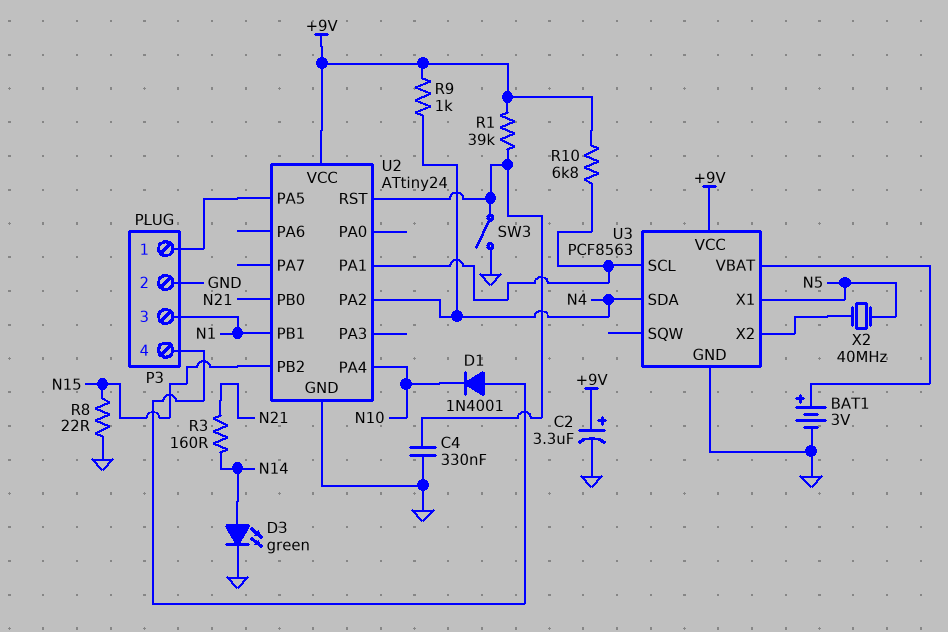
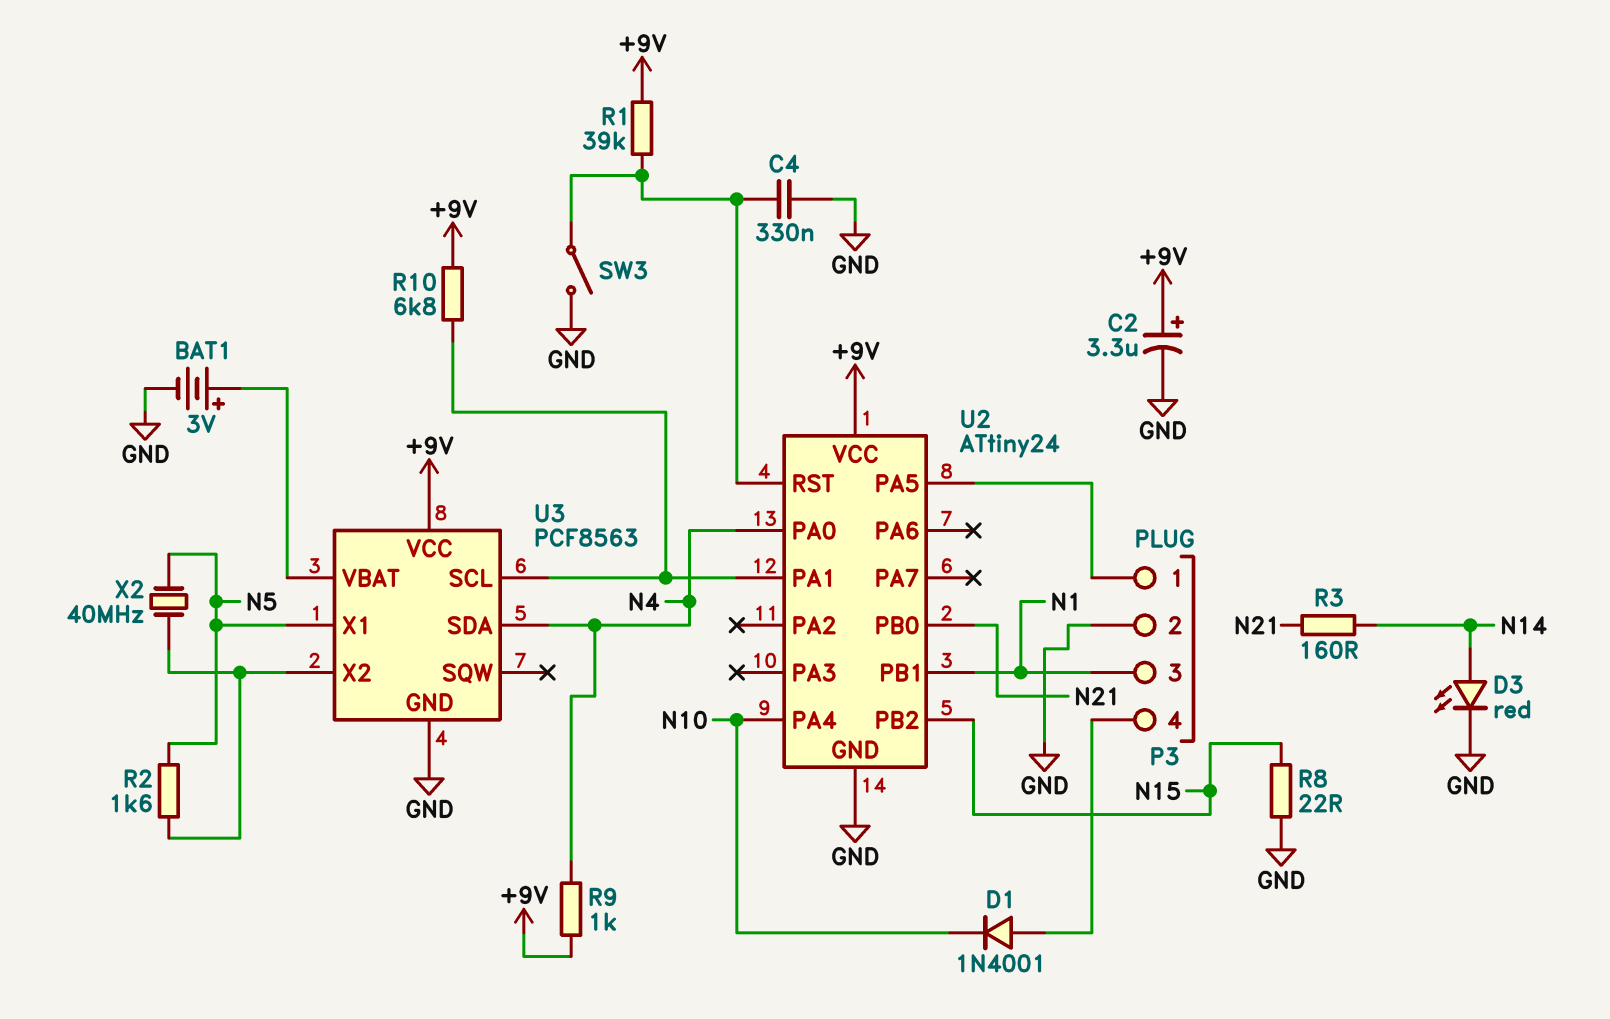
D3: LED green (A N14, K GND) -> LED red (A N14, K GND)
R2: none -> 1.6k (N5, U3/X2)
U2 pin PA0: none -> N4
U2 pin PA2: N4 -> none

